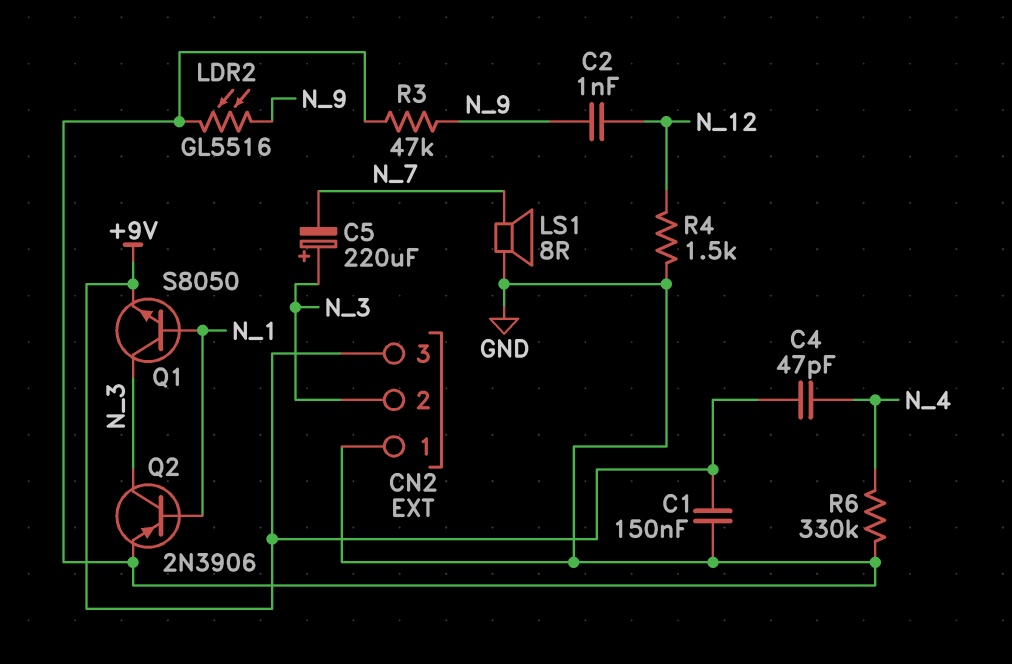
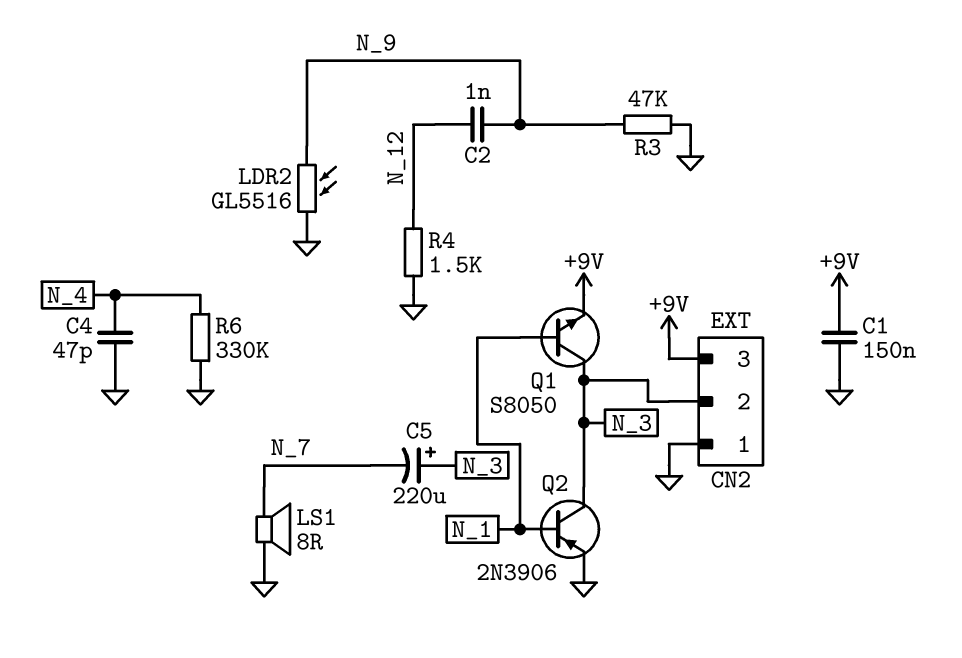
C4: 47pF (+9V, N_4) -> 47pF (GND, N_4)

